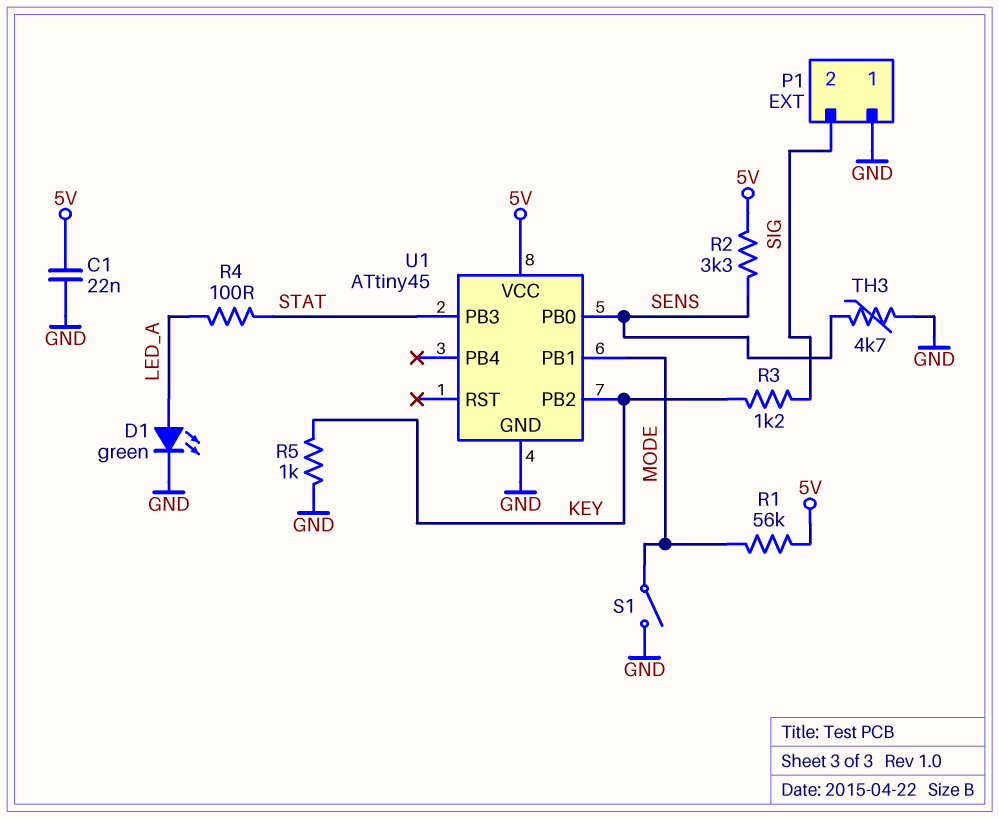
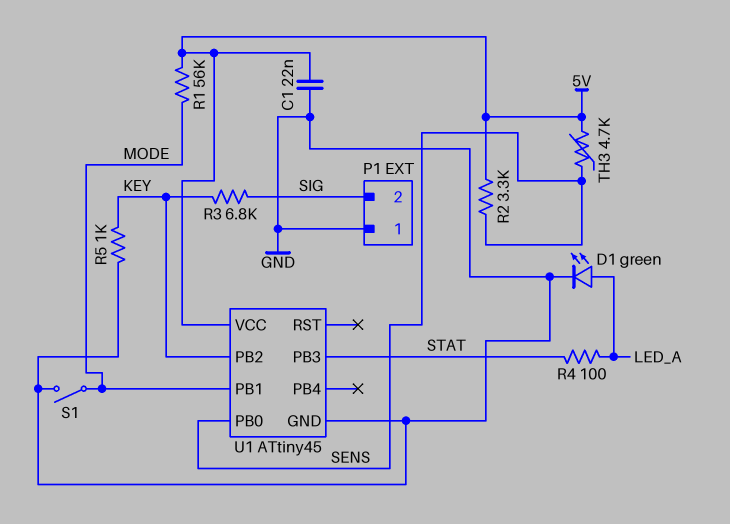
R3: 1.2k (KEY, SIG) -> 6.8k (KEY, SIG)
TH3: 4.7k (GND, SENS) -> 4.7k (5V, SENS)

